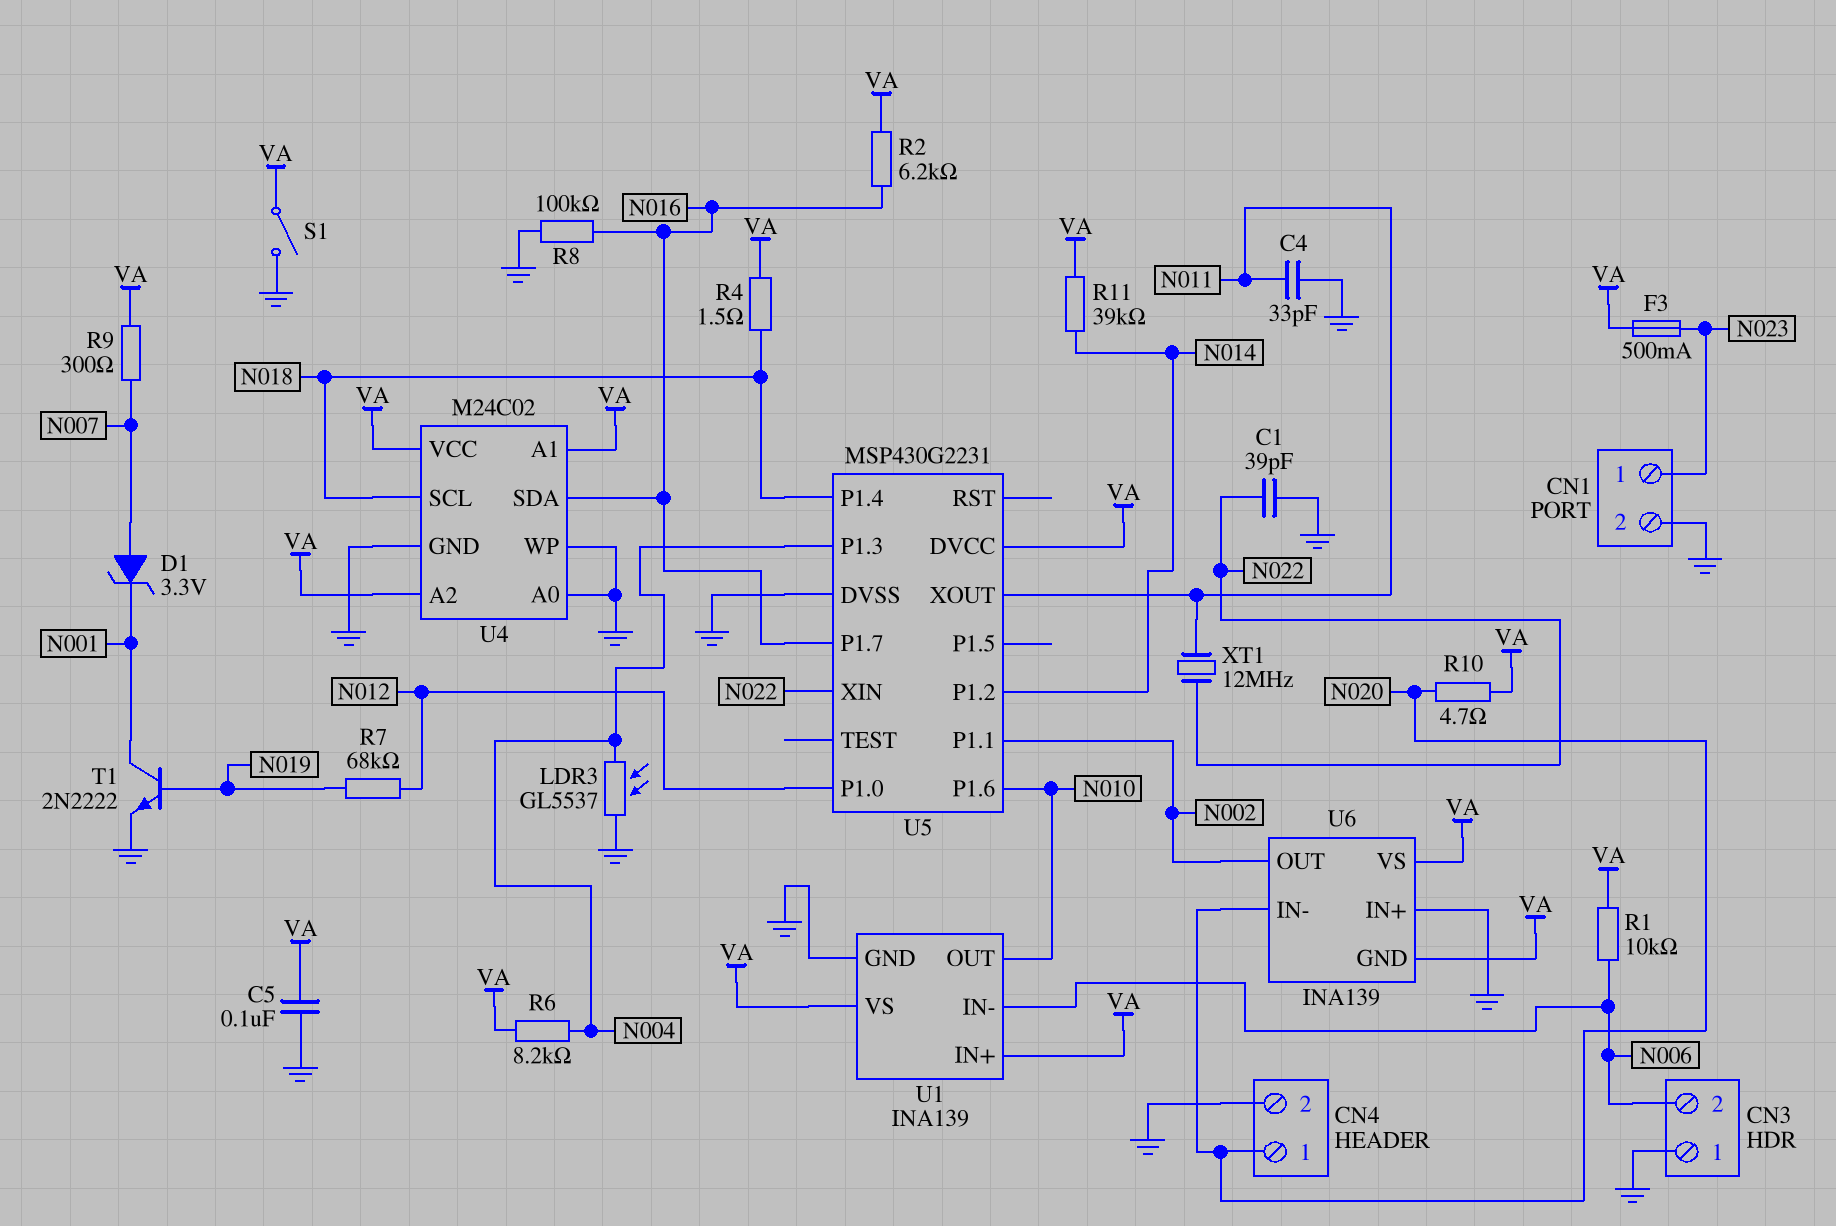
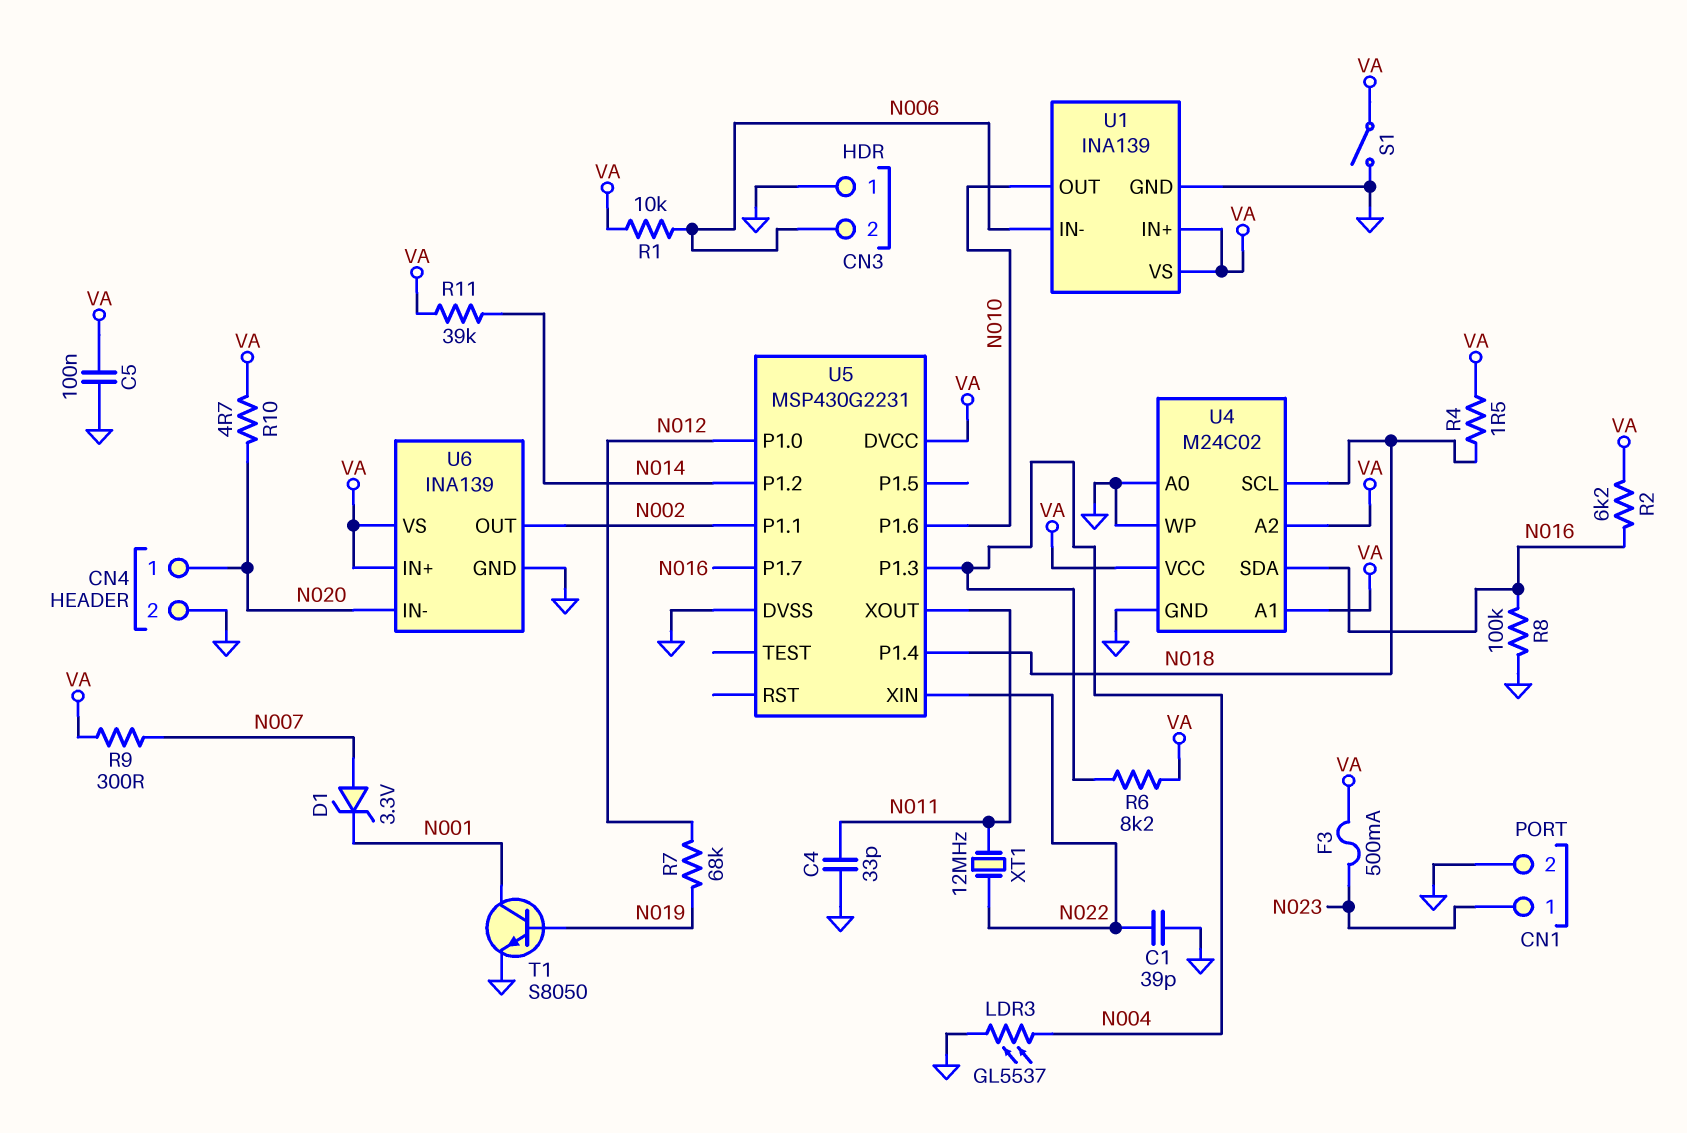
T1: NPN 2N2222 (B N019, C N001, E GND) -> NPN S8050 (B N019, C N001, E GND)
U6 pin GND: VA -> GND
U6 pin IN+: GND -> VA

